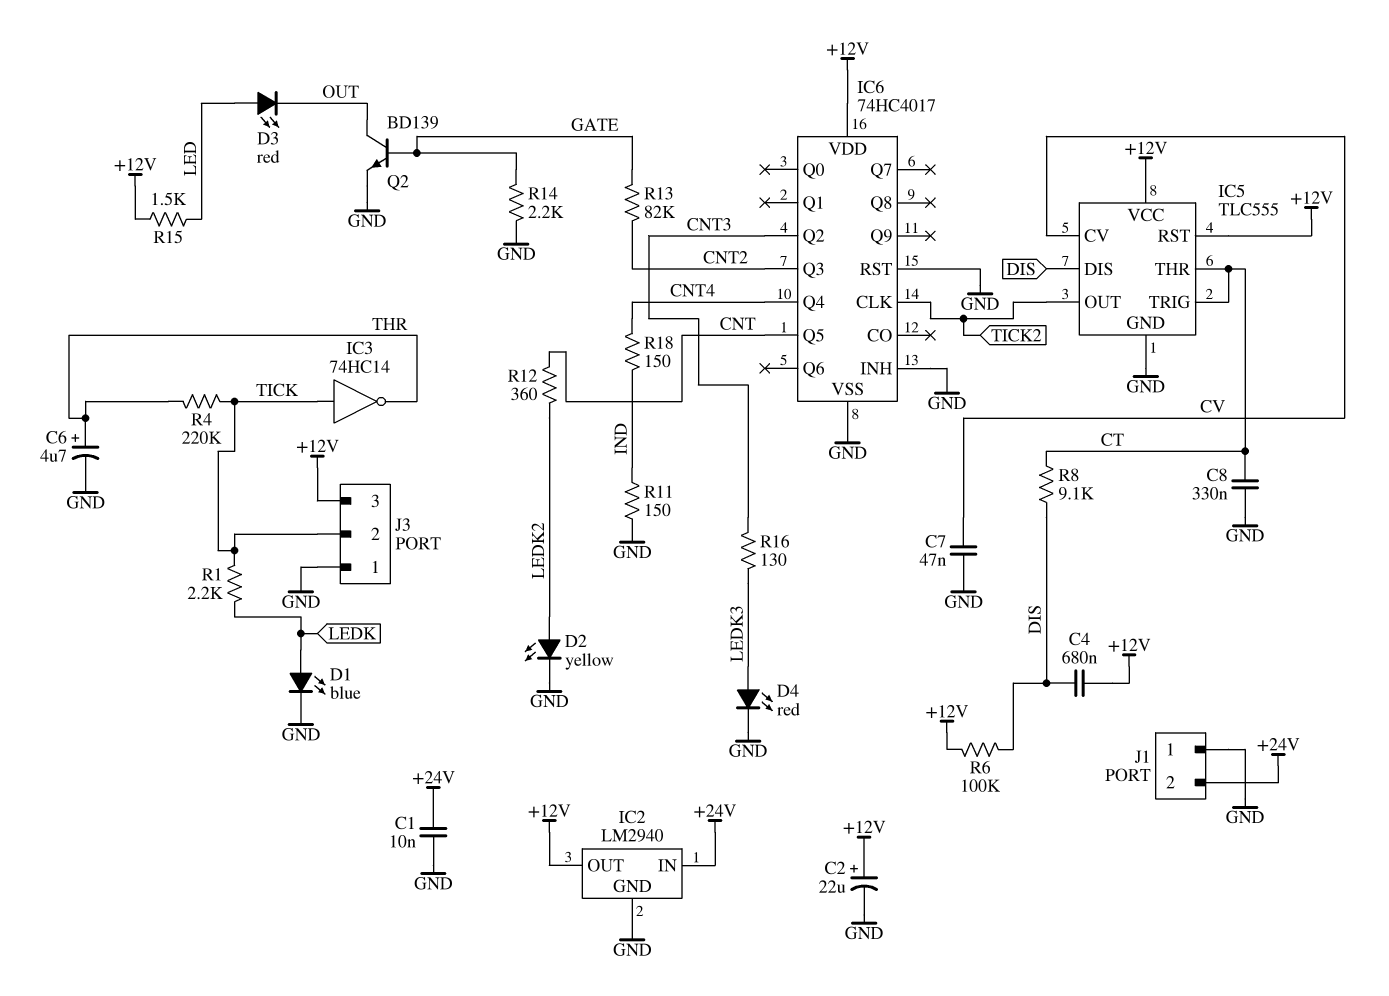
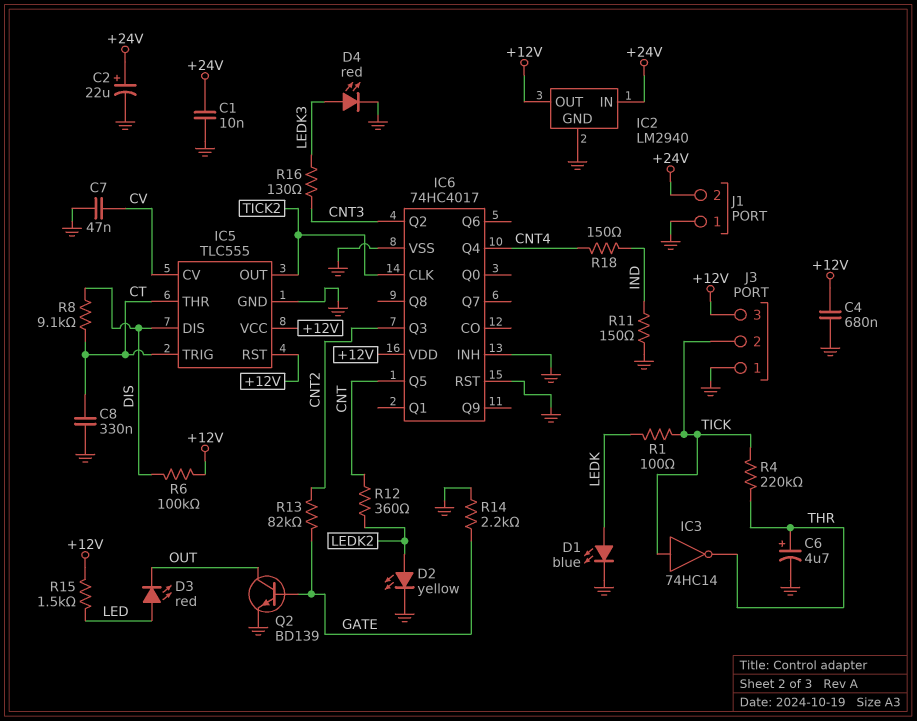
C2: 22uF (plus +12V, minus GND) -> 22uF (plus +24V, minus GND)
C4: 680nF (+12V, DIS) -> 680nF (+12V, GND)
R1: 2.2k (LEDK, TICK) -> 100 (LEDK, TICK)

